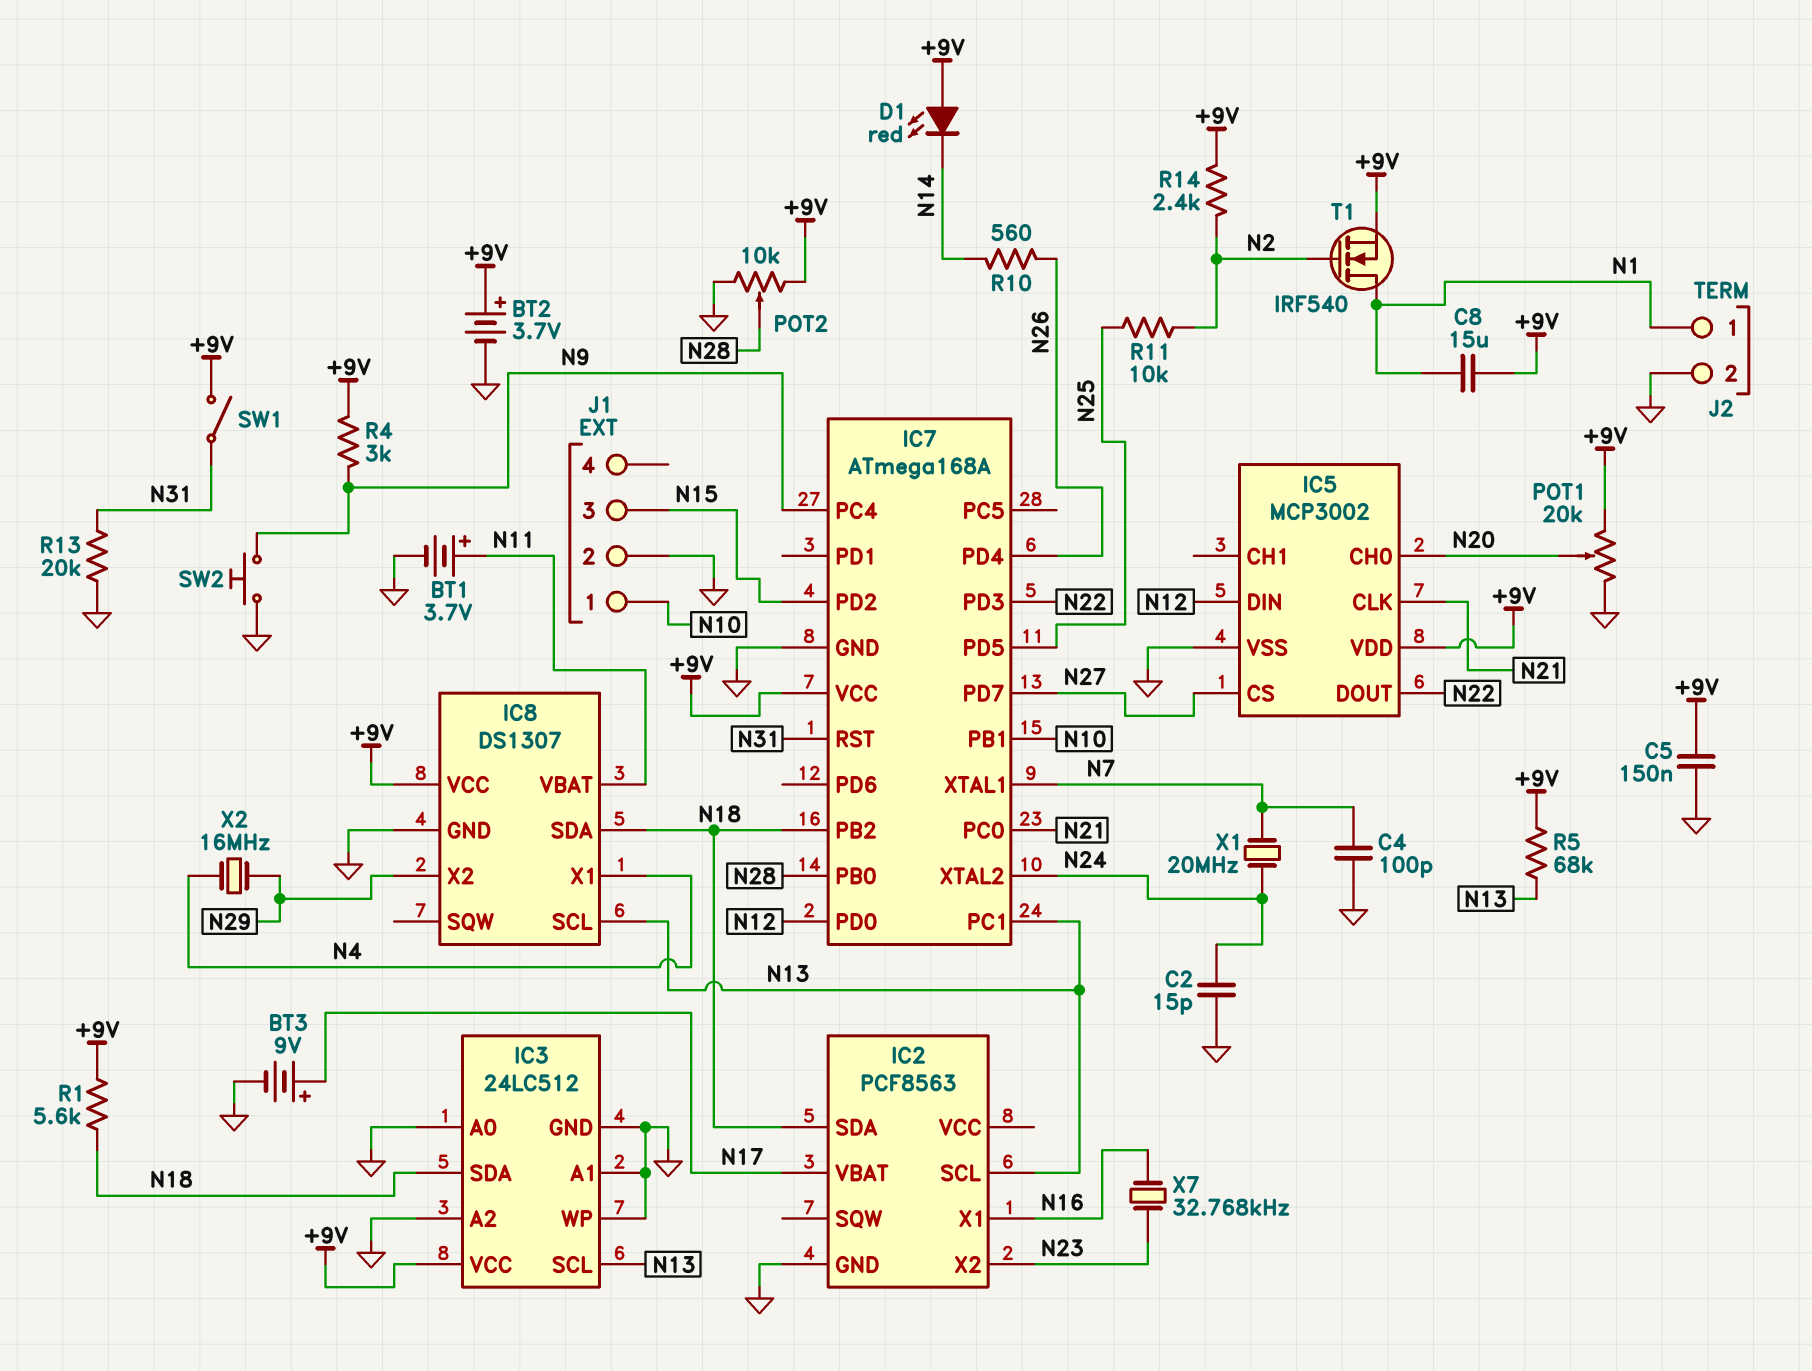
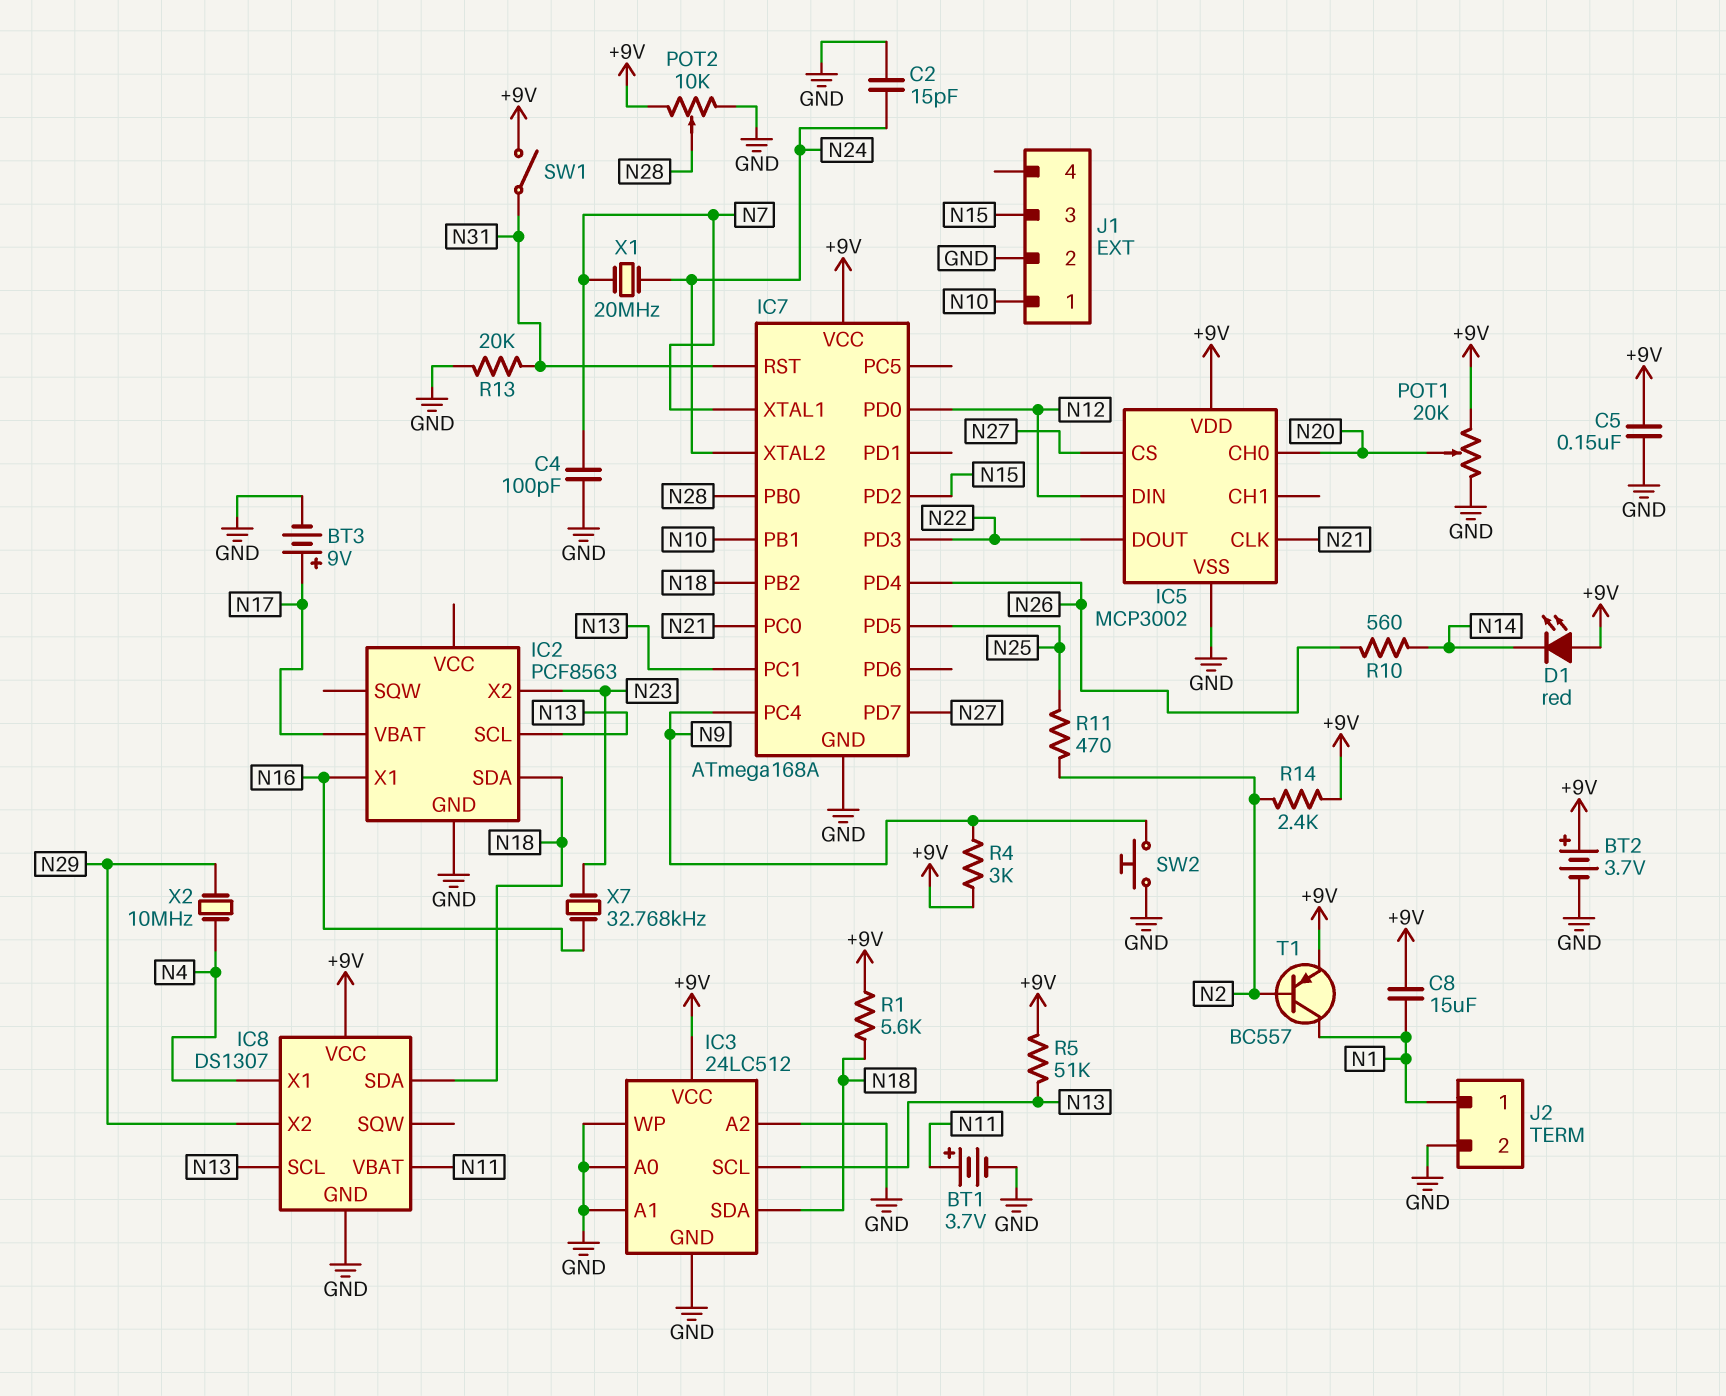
R5: 68k (+9V, N13) -> 51k (+9V, N13)
R11: 10k (N2, N25) -> 470 (N2, N25)
T1: NMOS IRF540 (G N2, D N1, S +9V) -> PNP BC557 (B N2, C N1, E +9V)
X2: 16MHz (N4, N29) -> 10MHz (N4, N29)

